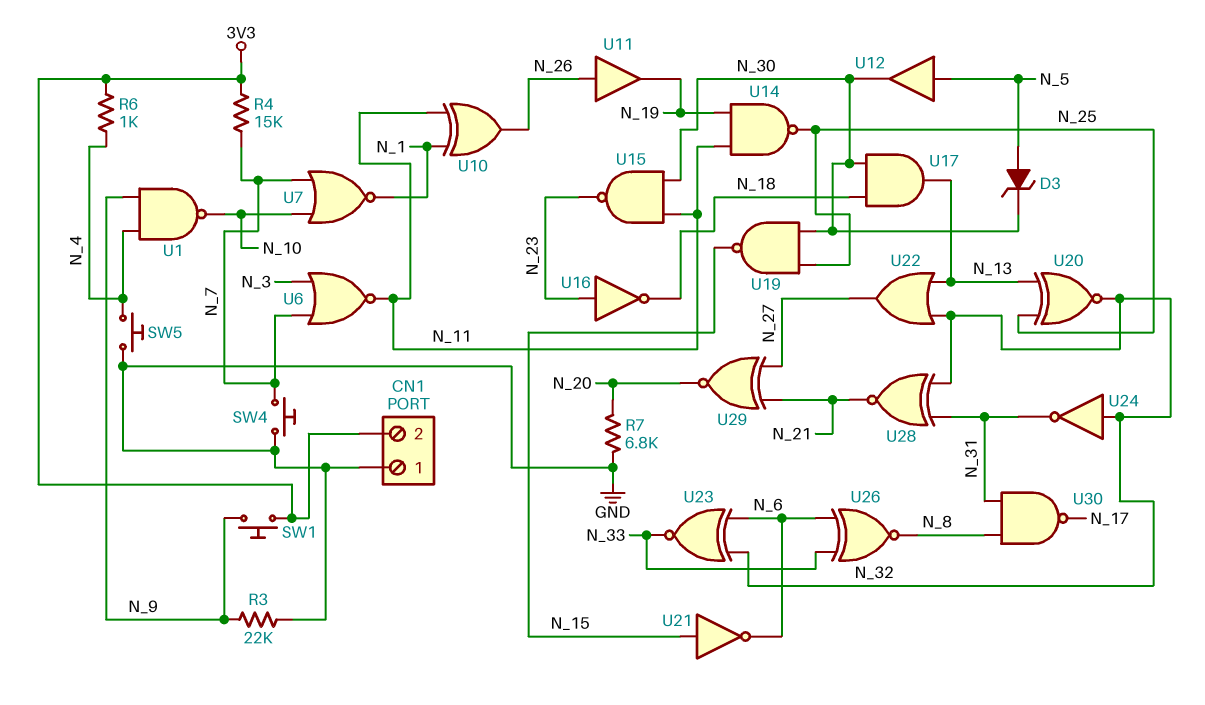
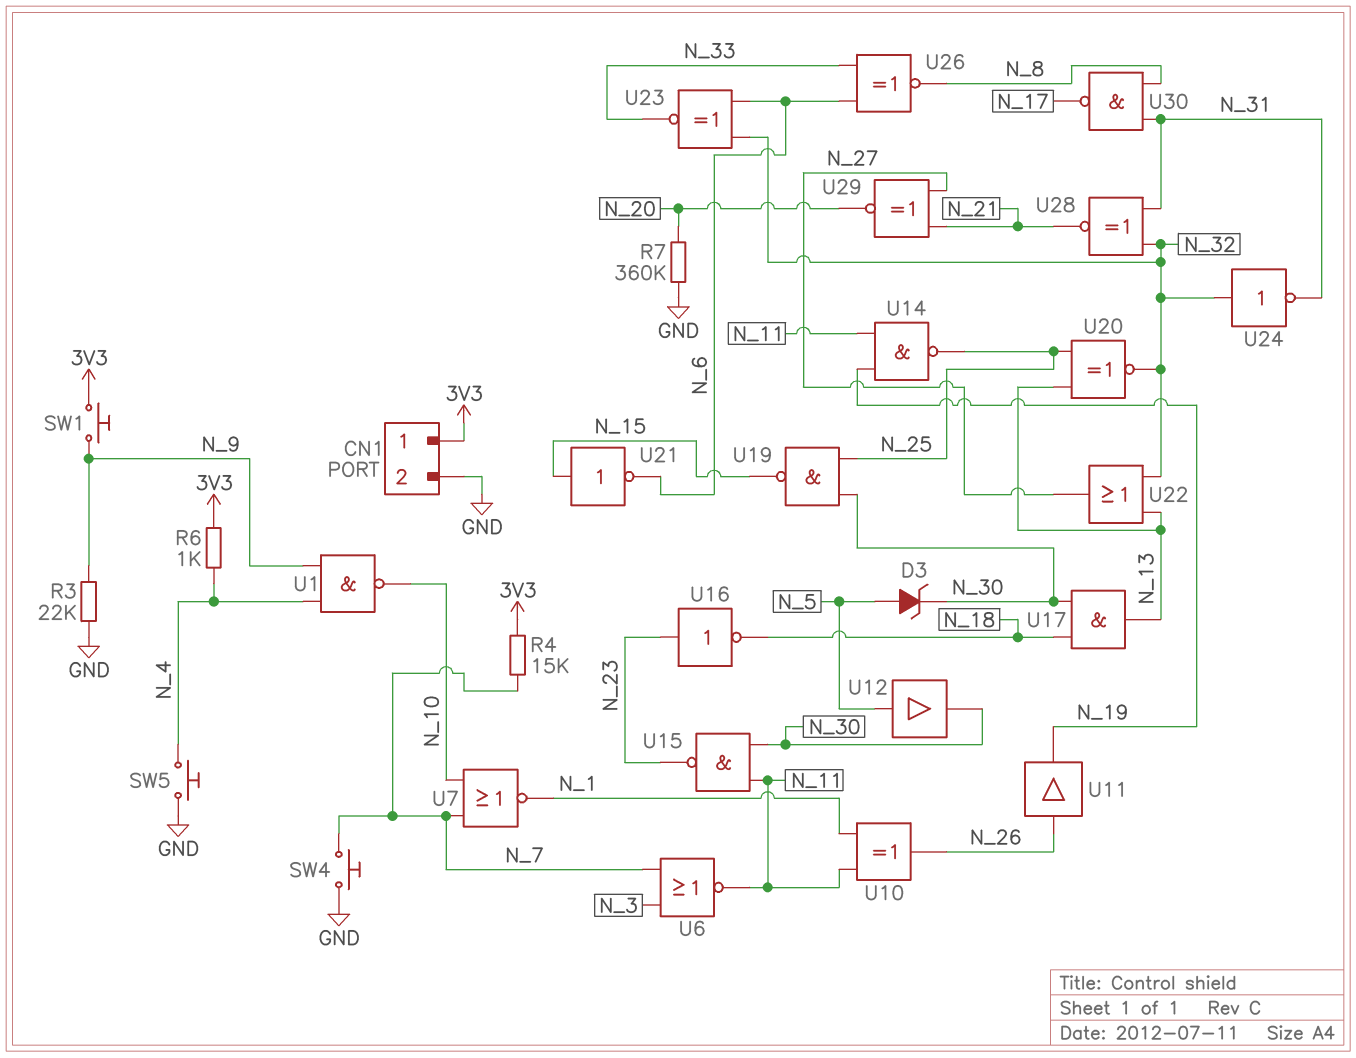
CN1 pin 1: GND -> 3V3
CN1 pin 2: 3V3 -> GND
R7: 6.8k (GND, N_20) -> 360k (GND, N_20)

